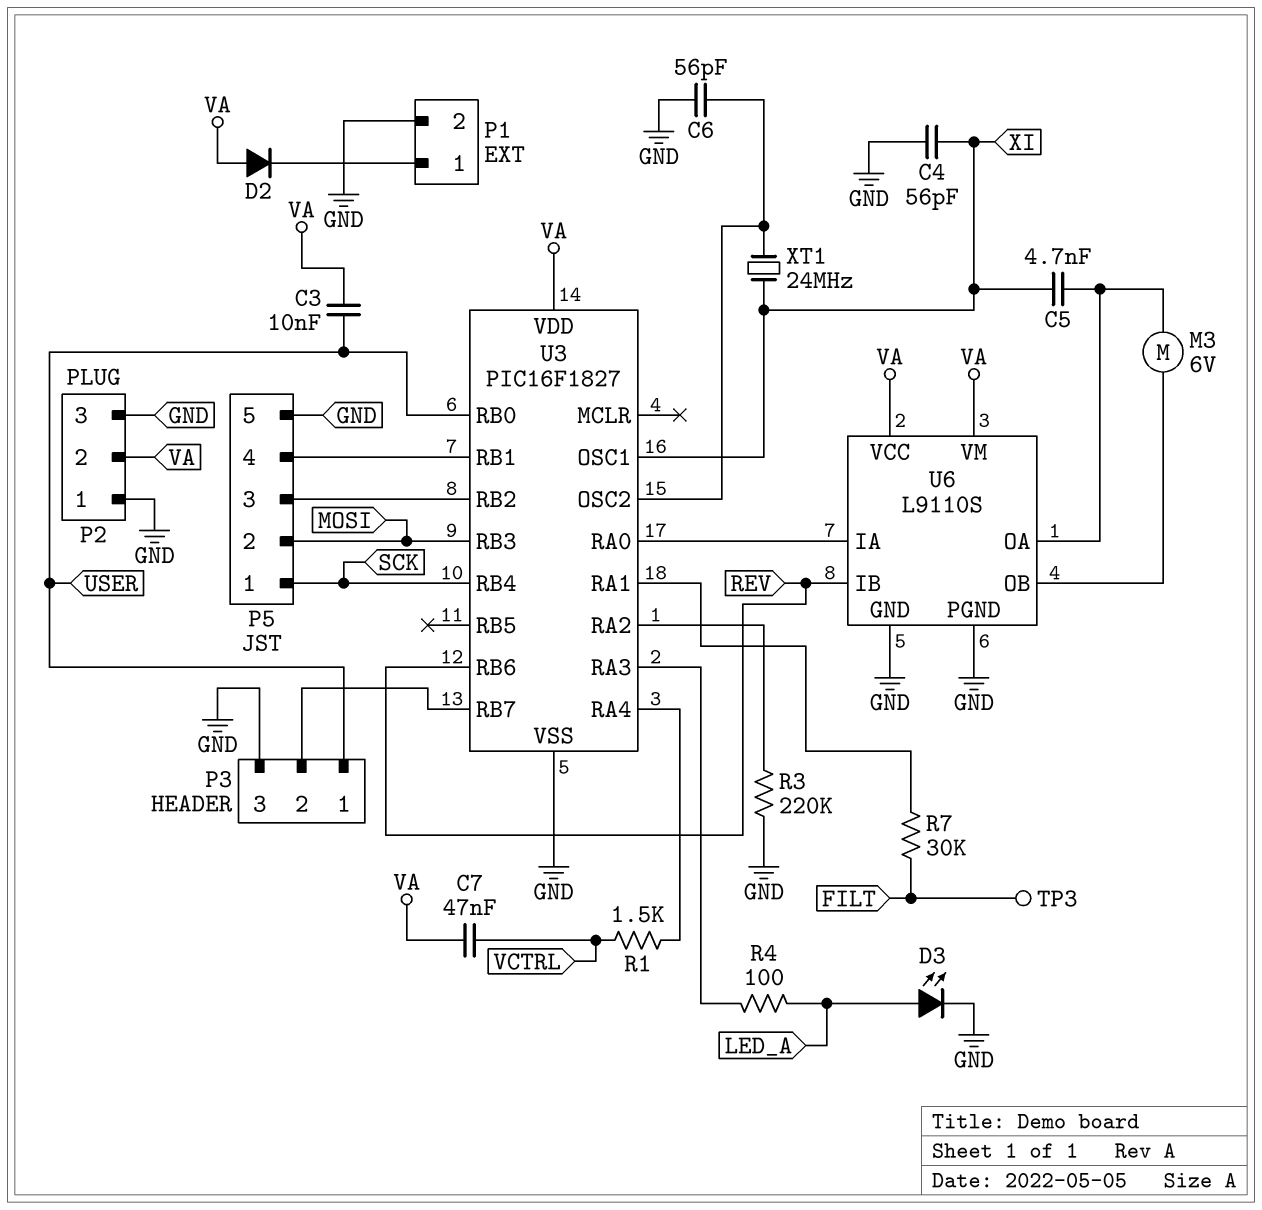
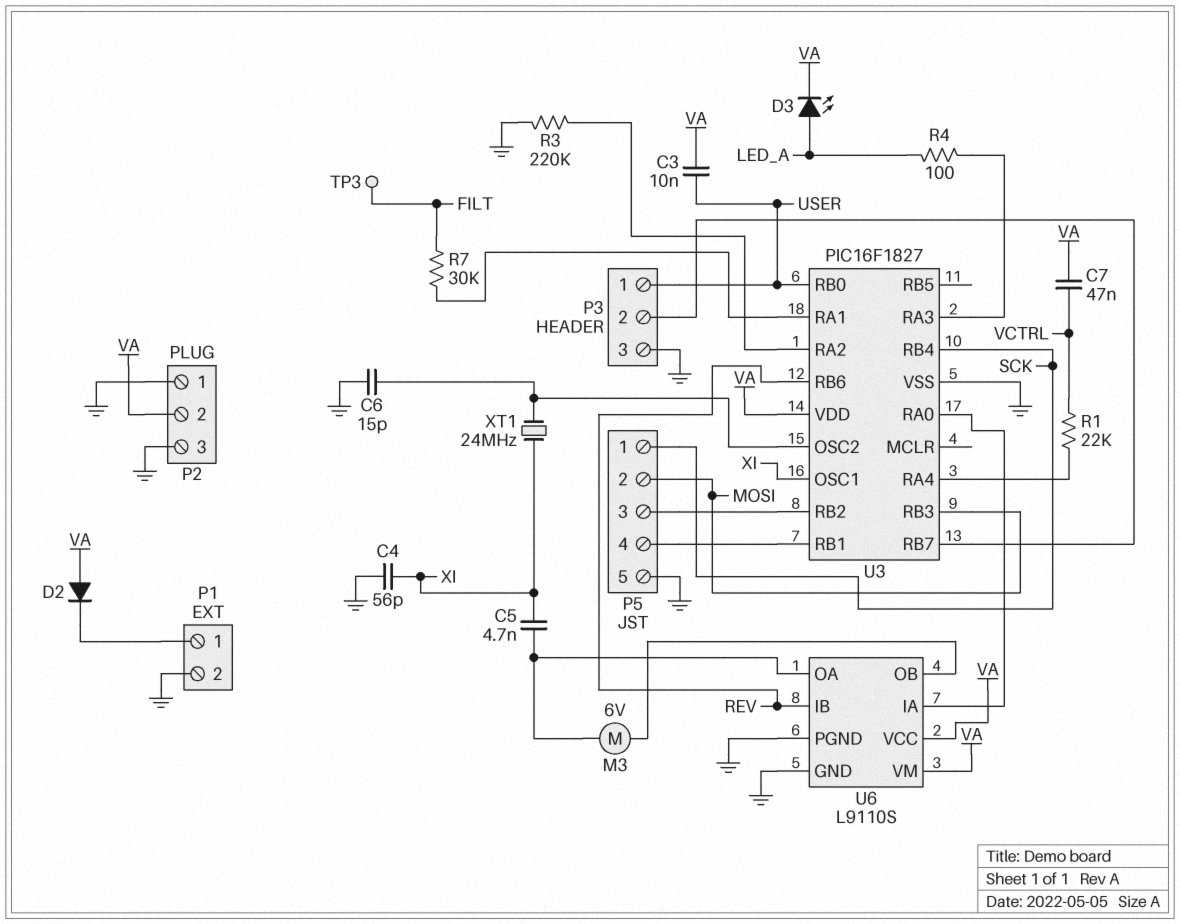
C6: 56pF (GND, U3/OSC2) -> 15pF (GND, U3/OSC2)
D3: LED (A LED_A, K GND) -> LED (A LED_A, K VA)
R1: 1.5k (U3/RA4, VCTRL) -> 22k (U3/RA4, VCTRL)

